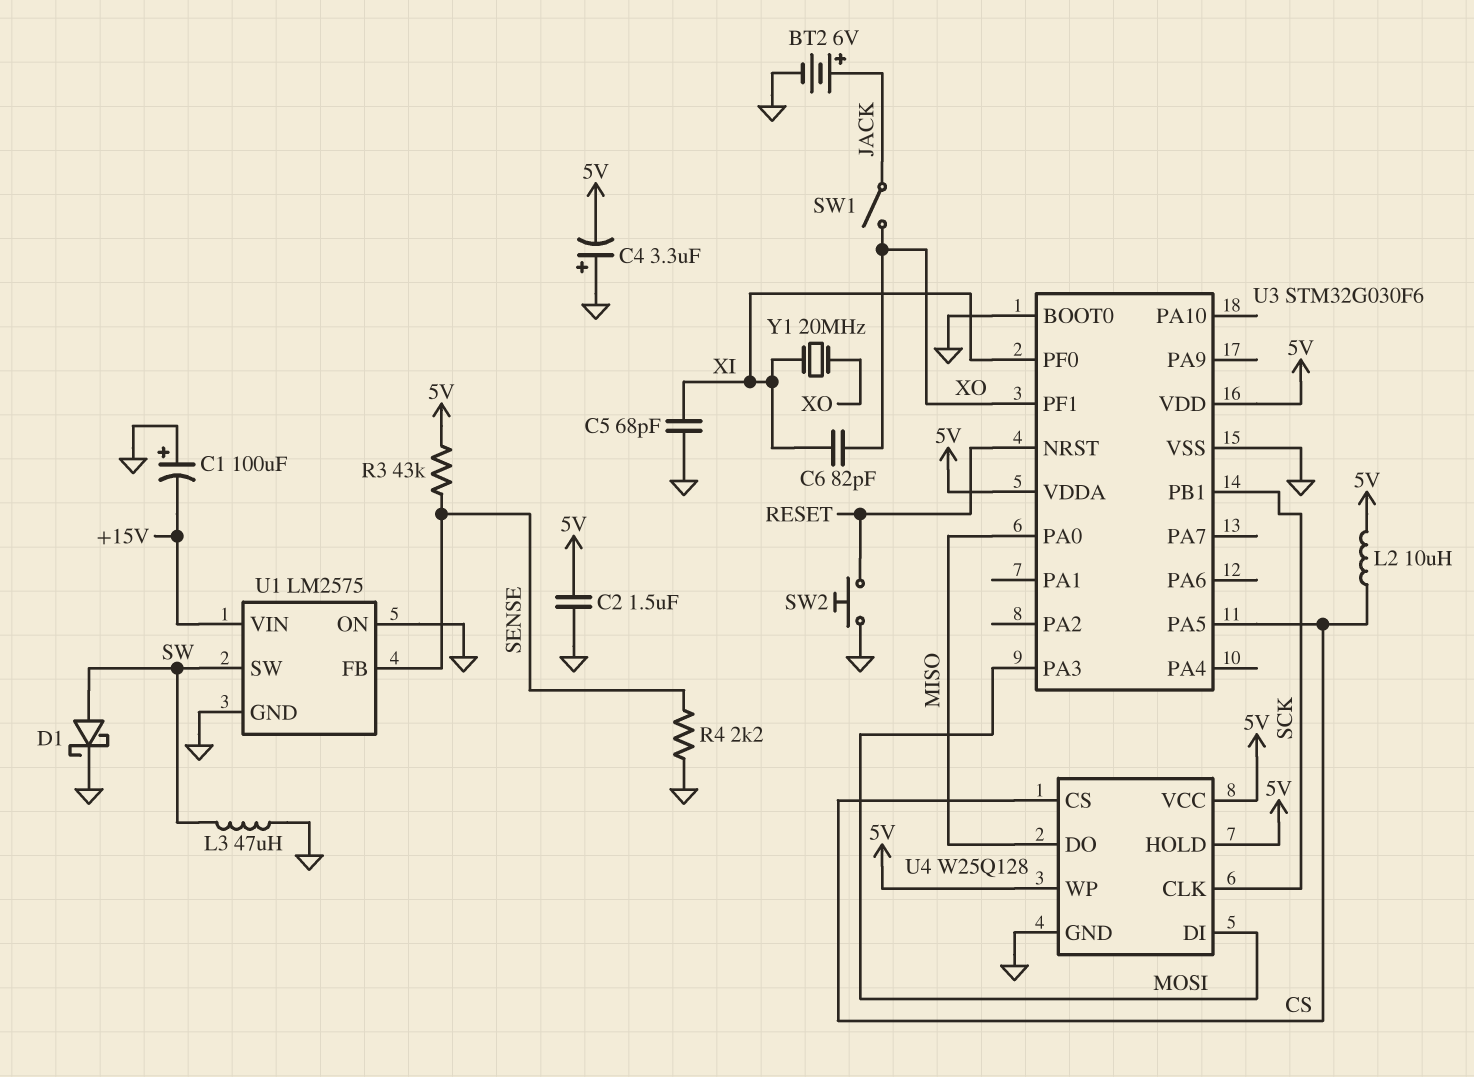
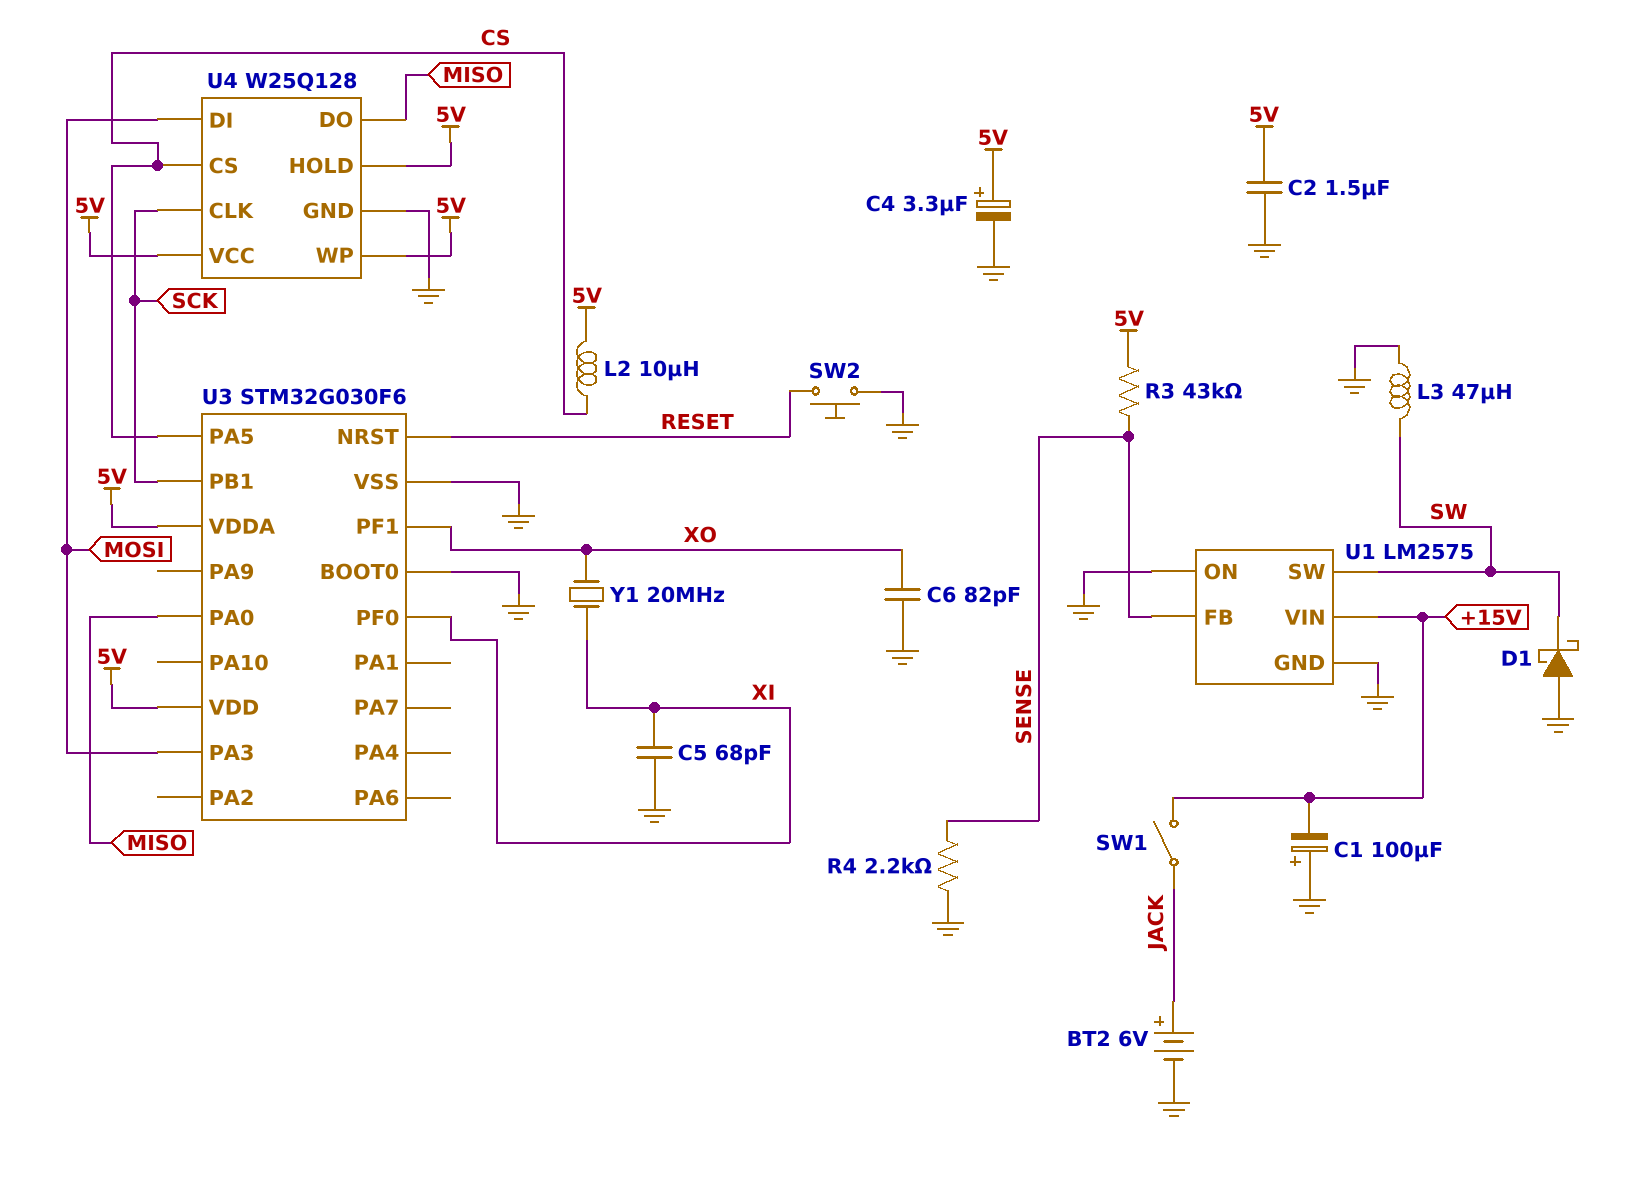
C4: 3.3uF (plus GND, minus 5V) -> 3.3uF (plus 5V, minus GND)
C6: 82pF (XI, XO) -> 82pF (GND, XO)
D1: schottky (A SW, K GND) -> schottky (A GND, K SW)
SW1: switch (JACK, XO) -> switch (+15V, JACK)

